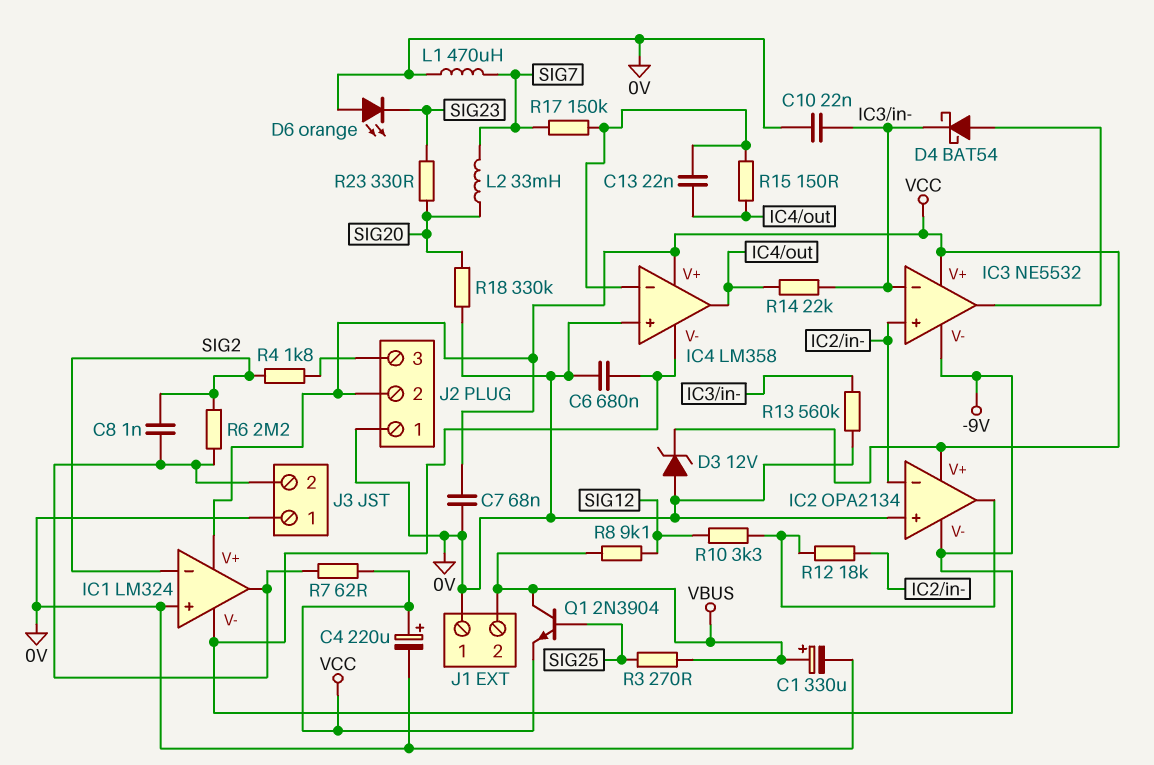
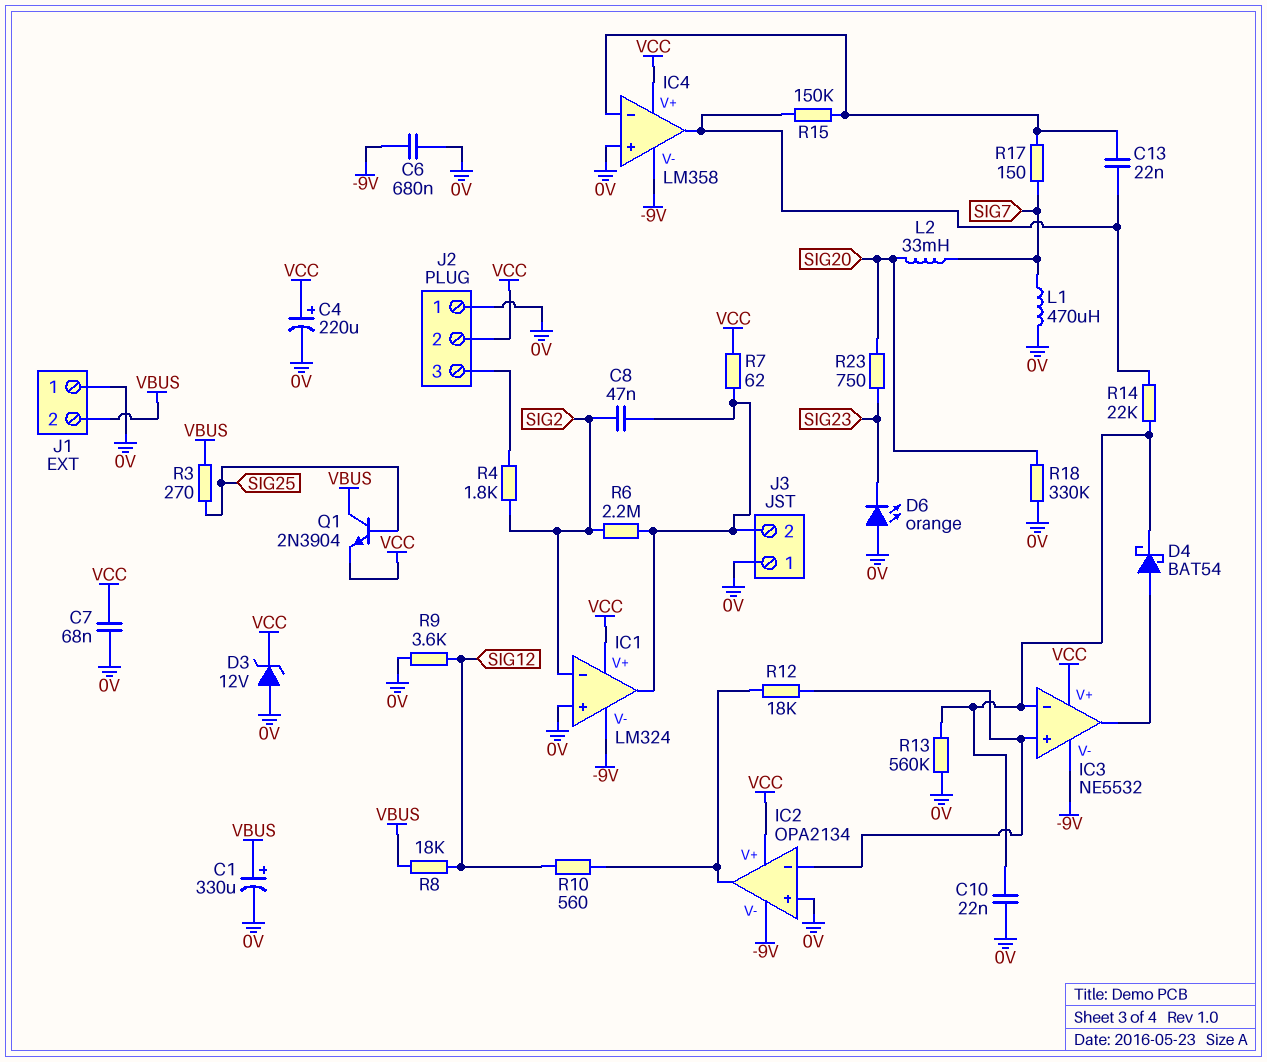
C8: 1nF (IC1/out, SIG2) -> 47nF (IC1/out, SIG2)
R8: 9.1k (SIG12, VBUS) -> 18k (SIG12, VBUS)
R9: none -> 3.6k (0V, SIG12)
R10: 3.3k (IC2/out, SIG12) -> 560 (IC2/out, SIG12)
R15: 150 (IC4/in-, IC4/out) -> 150k (IC4/in-, IC4/out)
R17: 150k (IC4/in-, SIG7) -> 150 (IC4/in-, SIG7)
R23: 330 (SIG20, SIG23) -> 750 (SIG20, SIG23)

